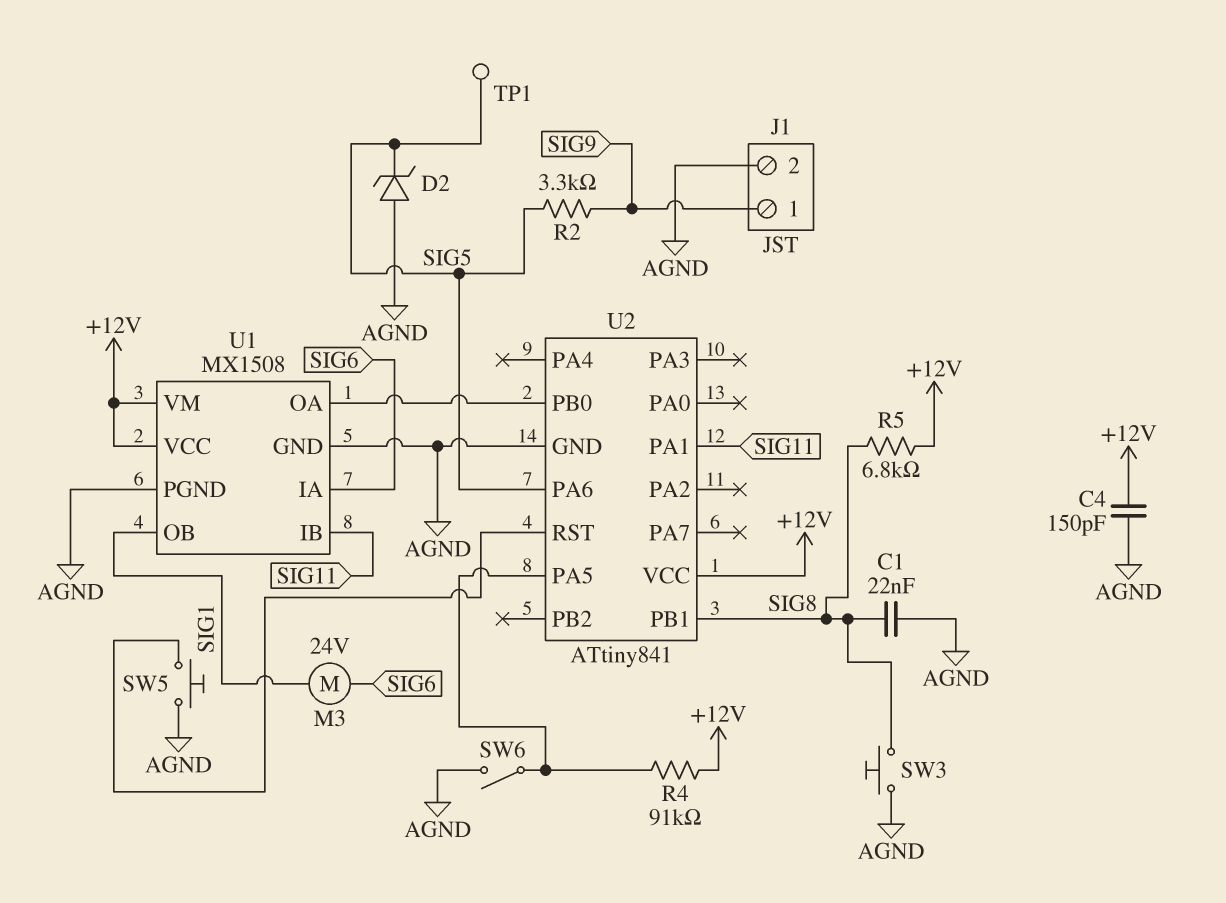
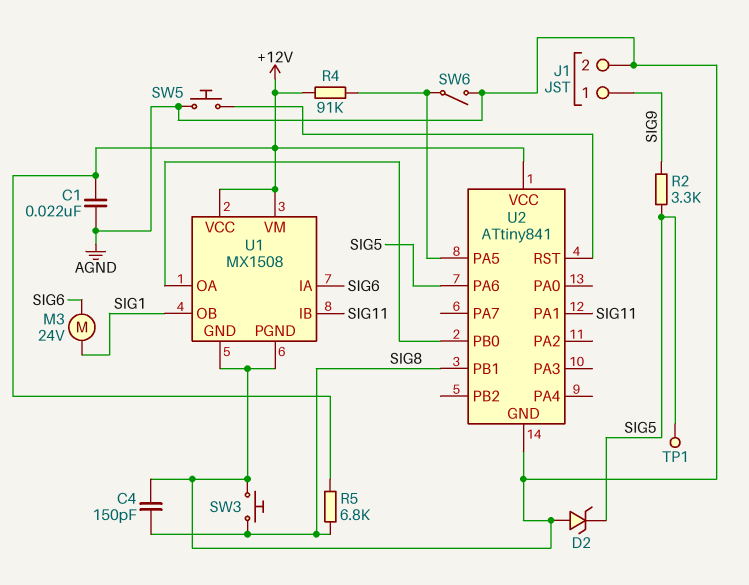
C1: 22nF (AGND, SIG8) -> 22nF (+12V, AGND)
C4: 150pF (+12V, AGND) -> 150pF (AGND, SIG8)

